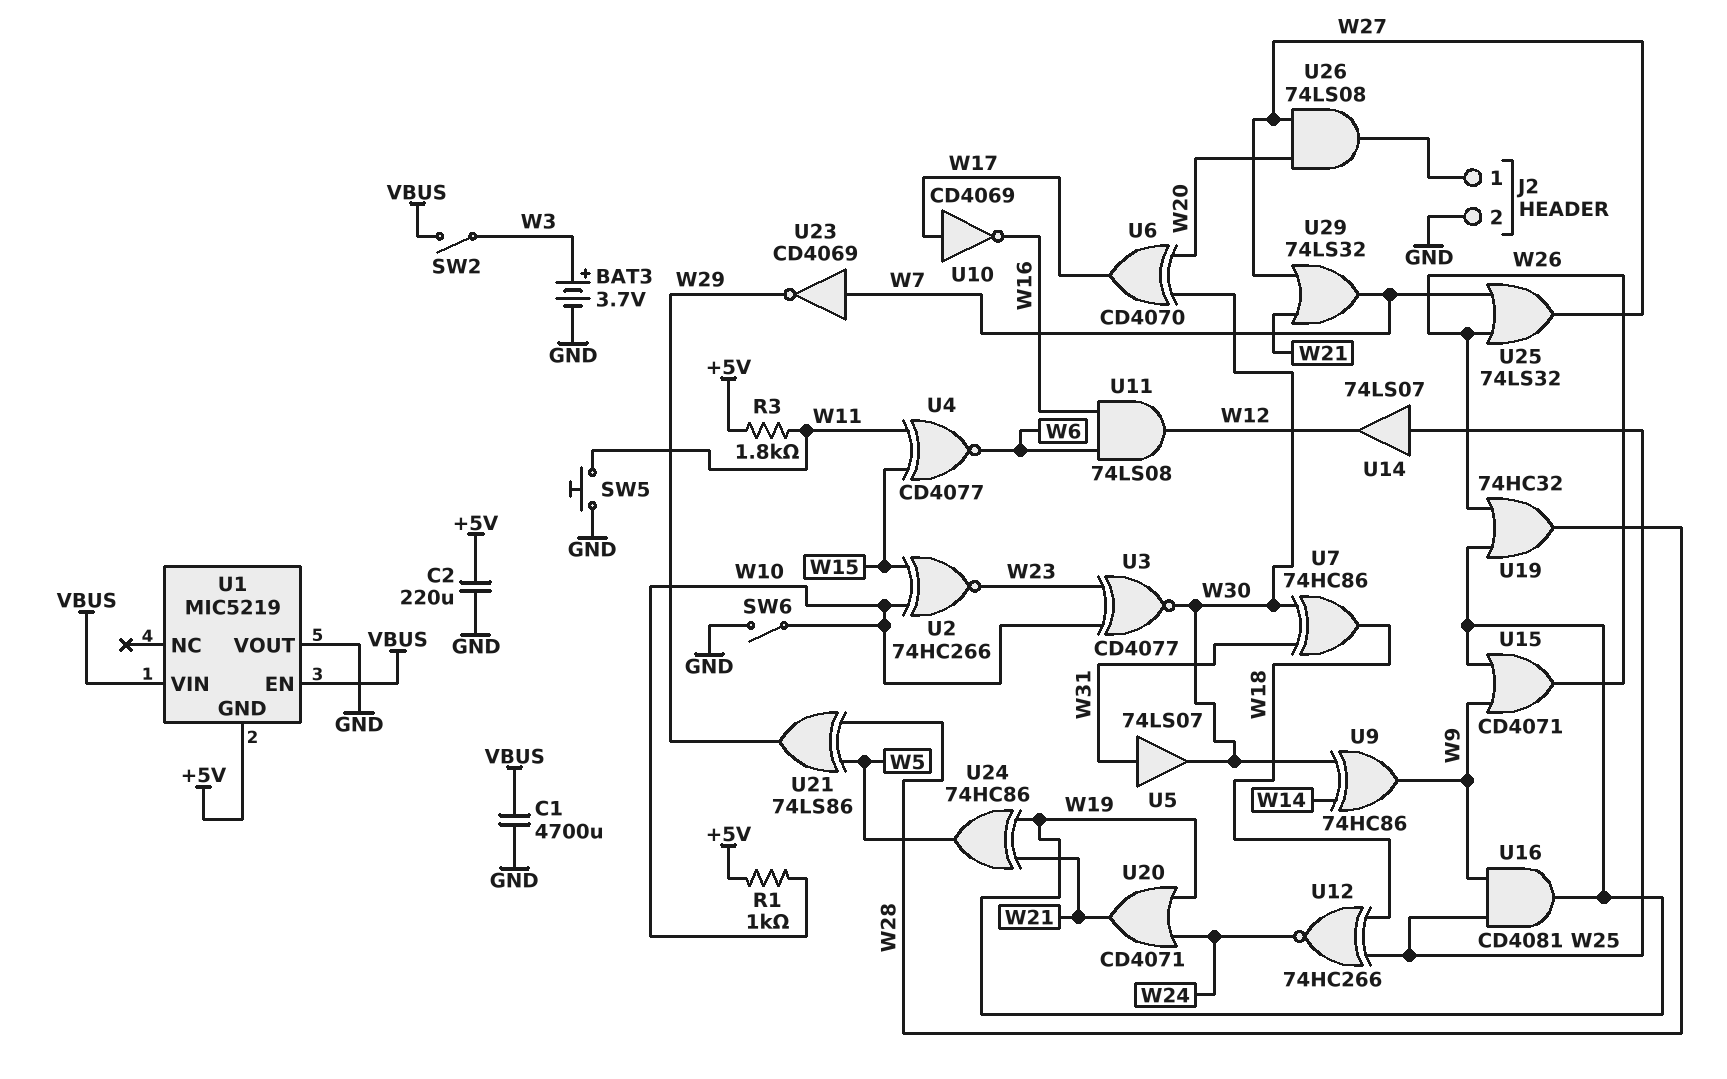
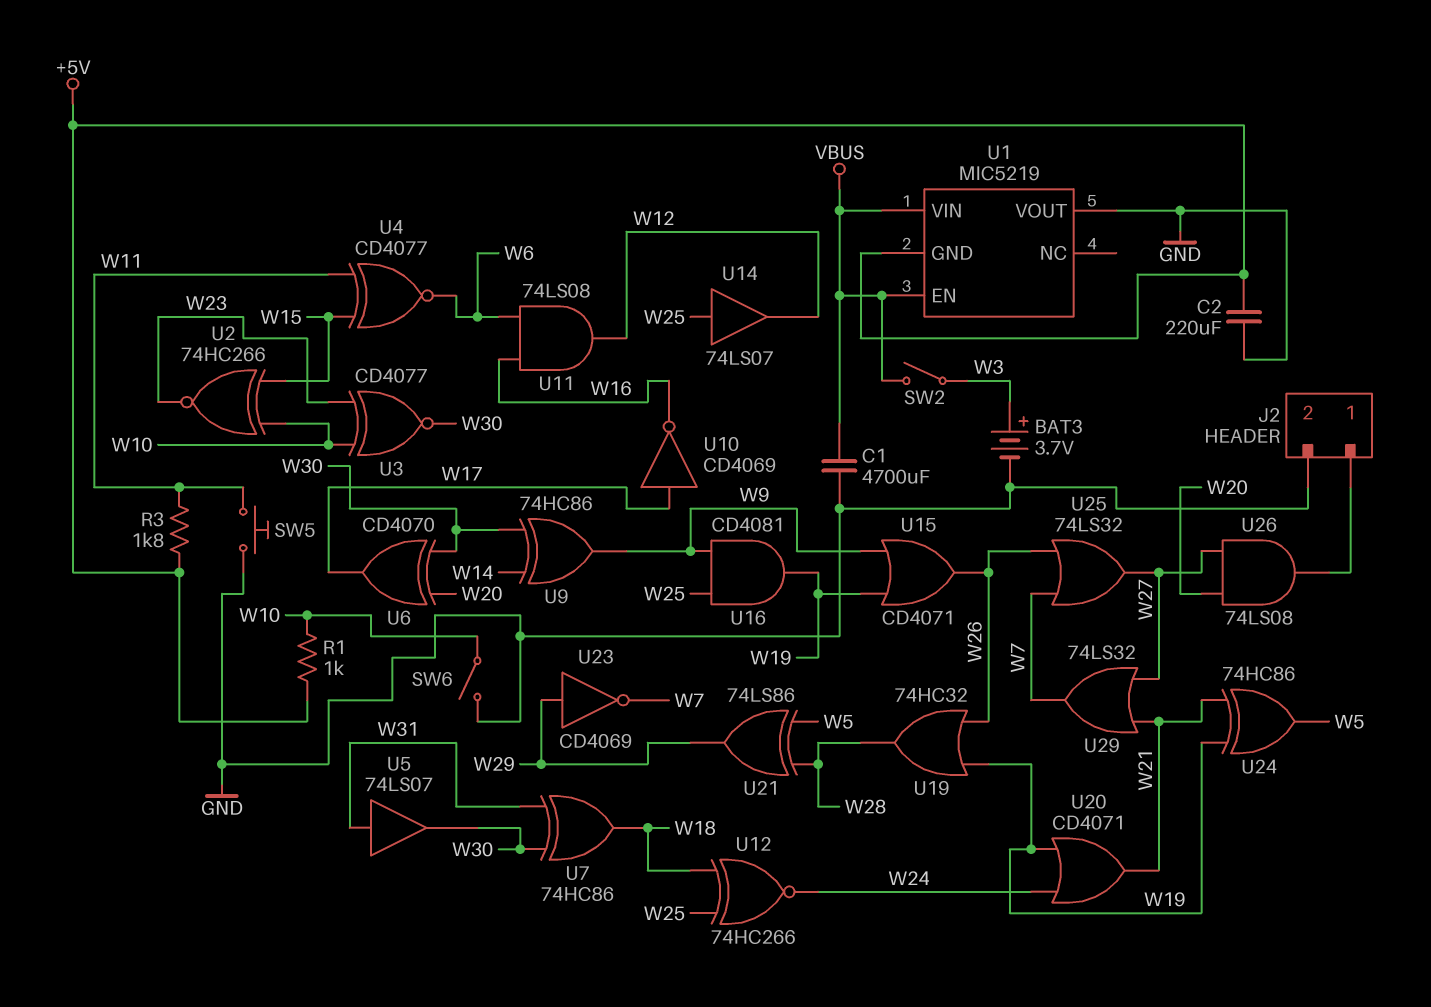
U23: NOT CD4069 (in W7, out W29) -> NOT CD4069 (in W29, out W7)

